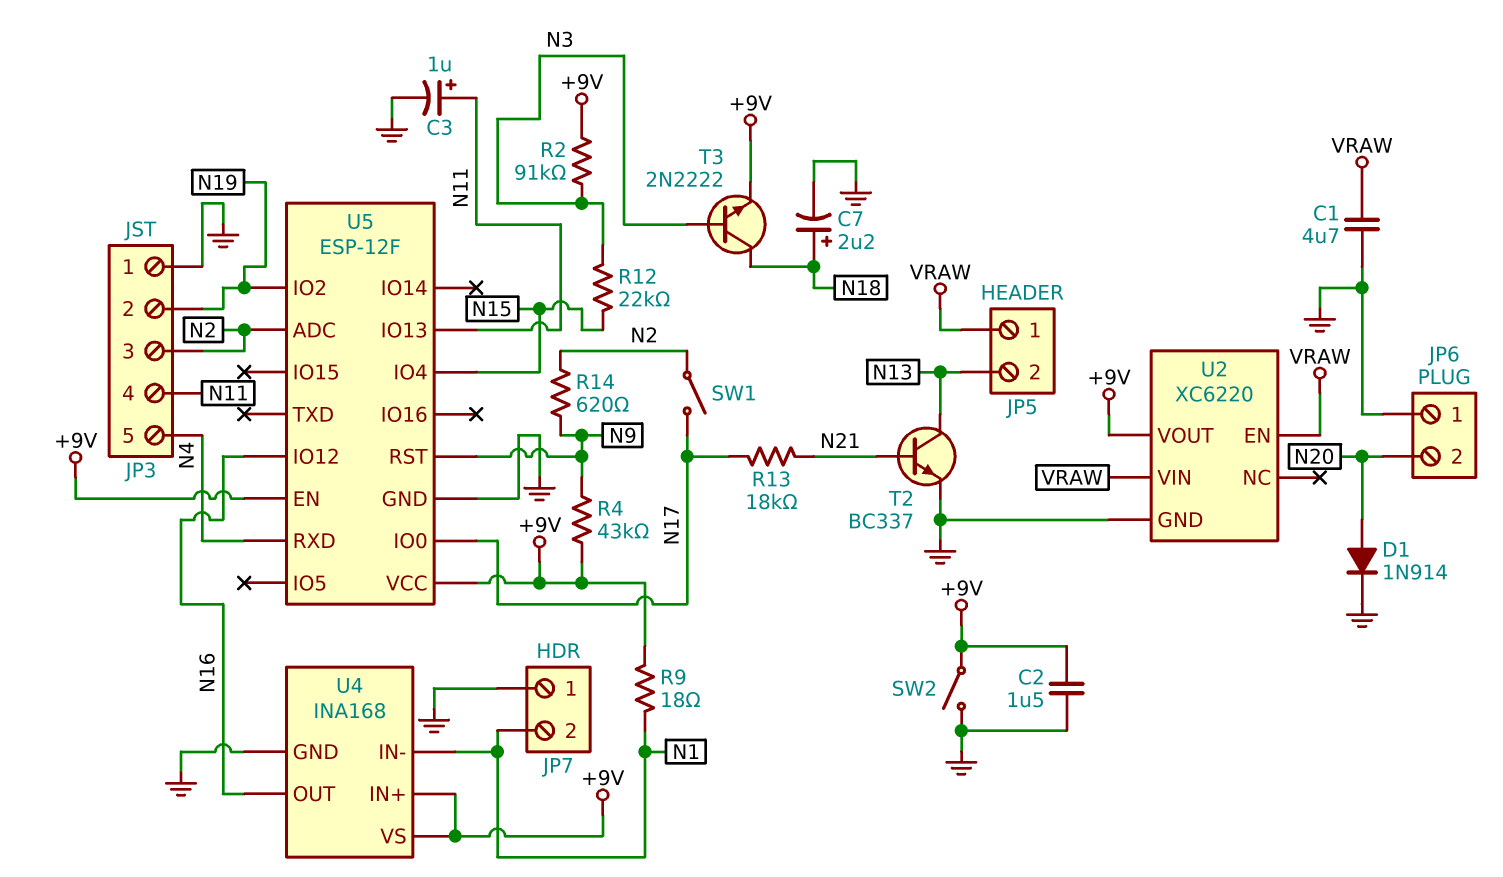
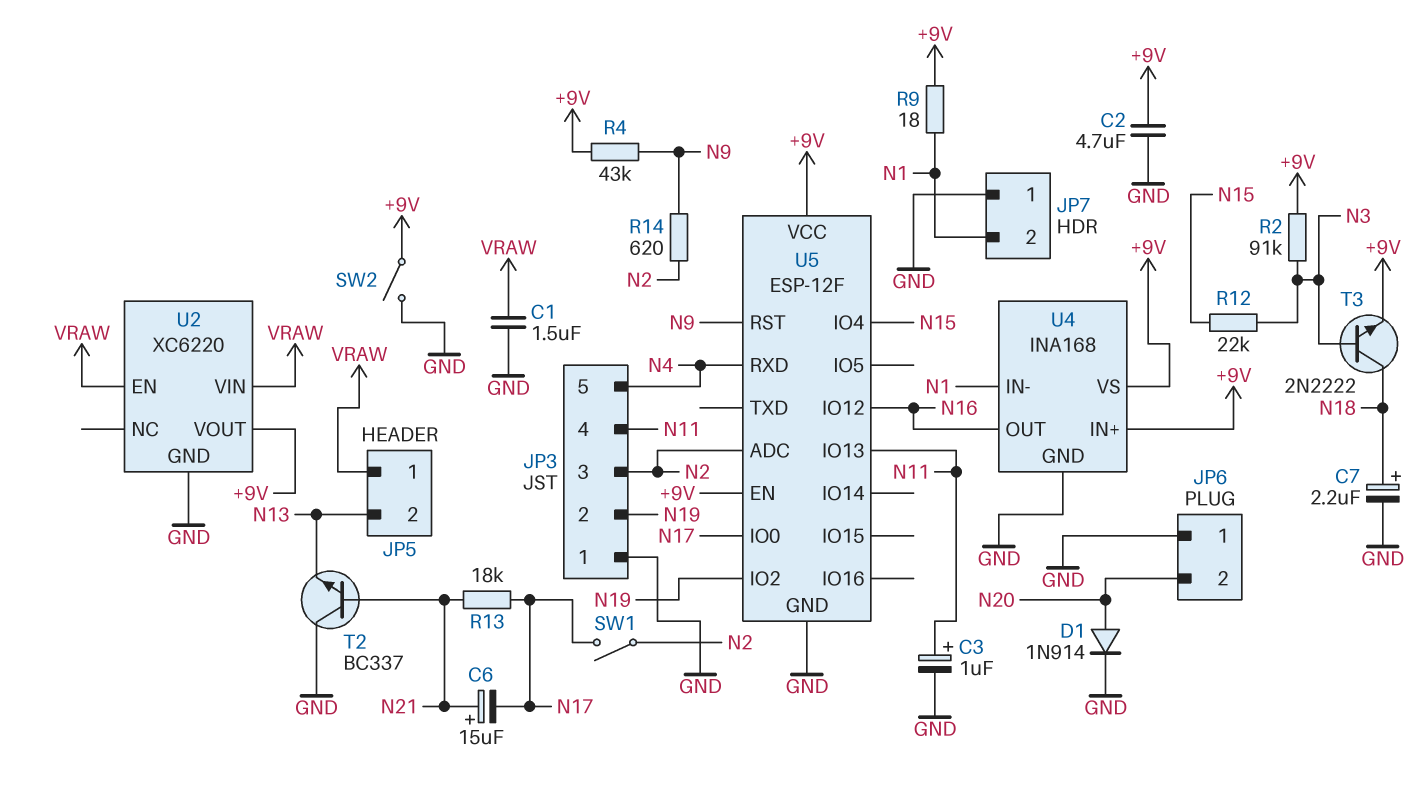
C1: 4.7uF (GND, VRAW) -> 1.5uF (GND, VRAW)
C2: 1.5uF (+9V, GND) -> 4.7uF (+9V, GND)
C6: none -> 15uF (plus N21, minus N17)
T2: NPN BC337 (B N21, C N13, E GND) -> NPN BC337 (B N21, C GND, E N13)

